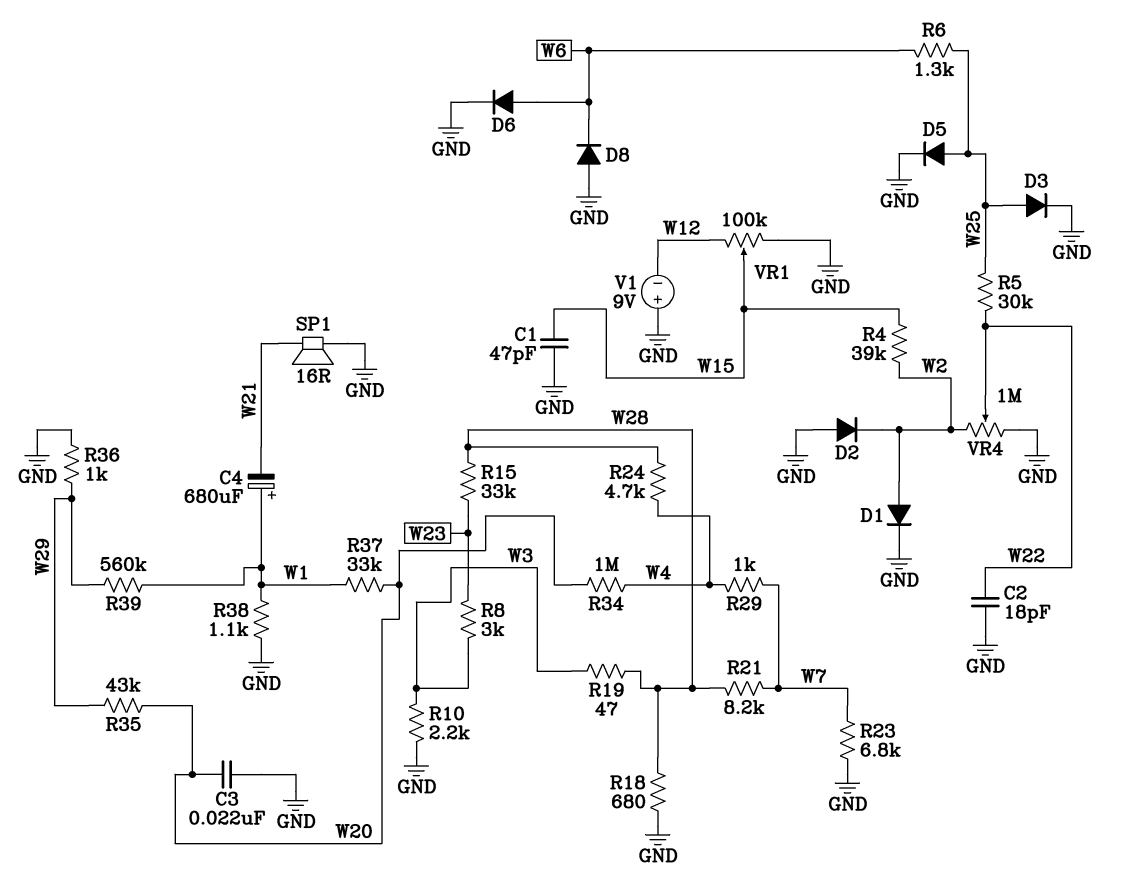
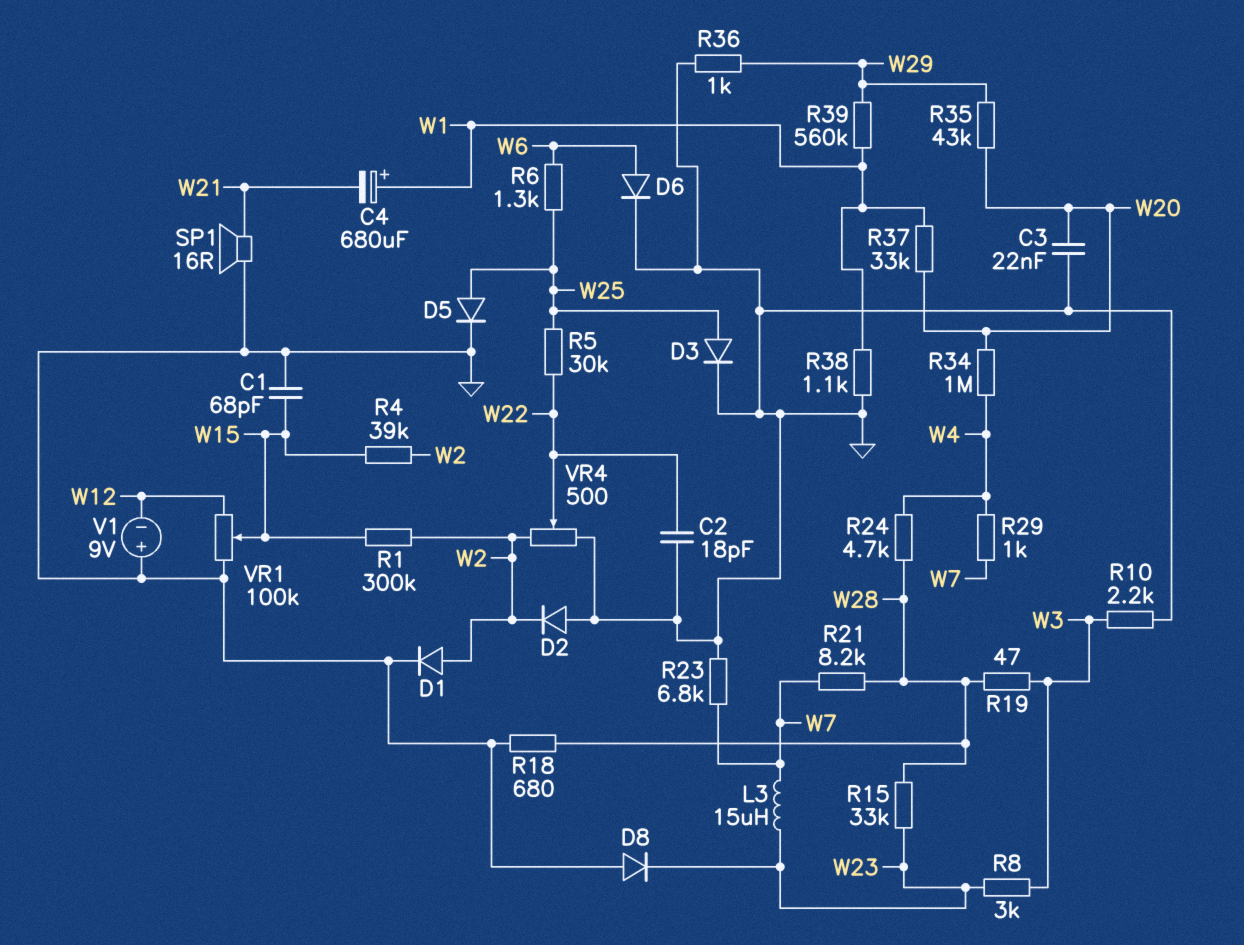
C1: 47pF (GND, W15) -> 68pF (GND, W15)
D8: diode (A GND, K W6) -> diode (A GND, K W23)
L3: none -> 15uH (W7, W23)
R1: none -> 300k (W2, W15)
VR4: 1M (GND, W2, wiper W22) -> 500 (GND, W2, wiper W22)

